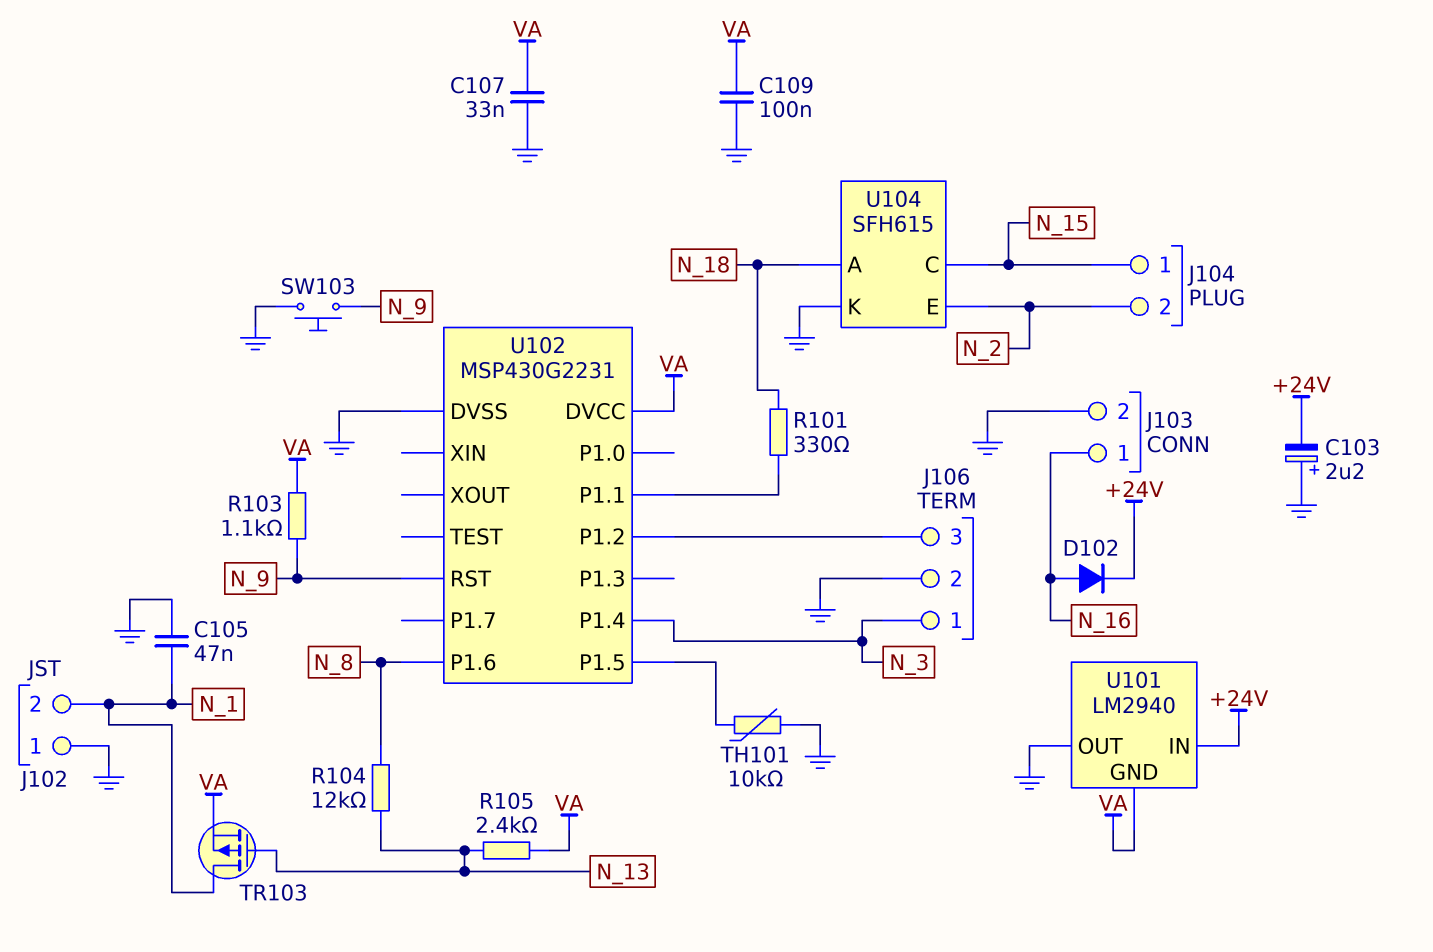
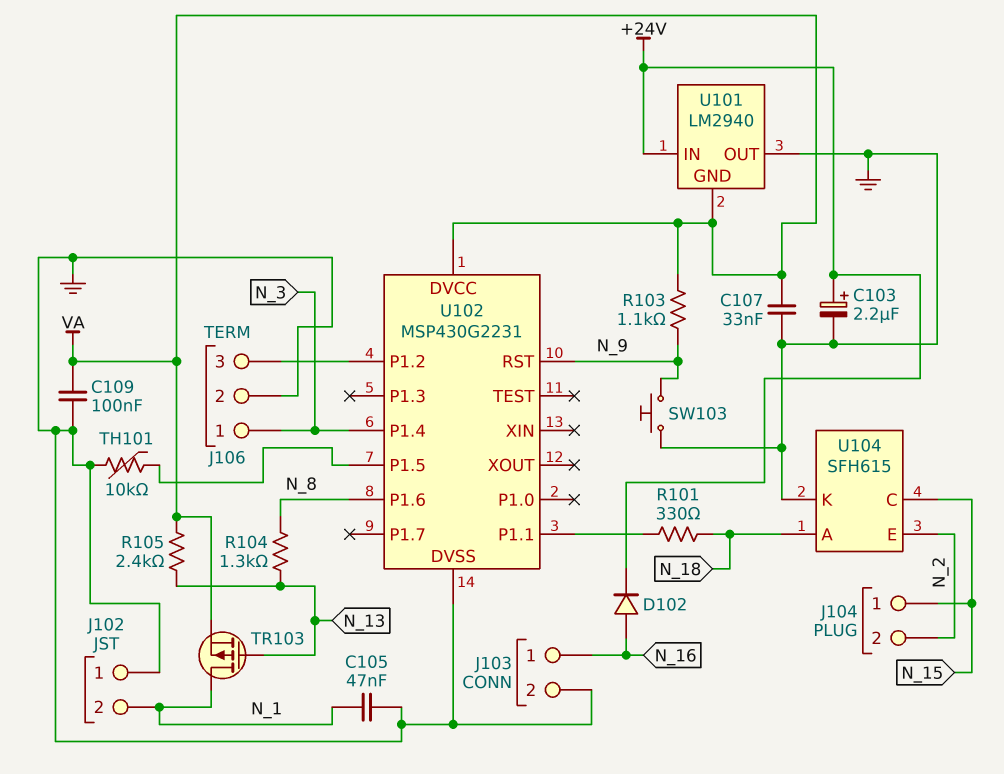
C103: 2.2uF (plus GND, minus +24V) -> 2.2uF (plus +24V, minus GND)
R104: 12k (N_8, N_13) -> 1.3k (N_8, N_13)

